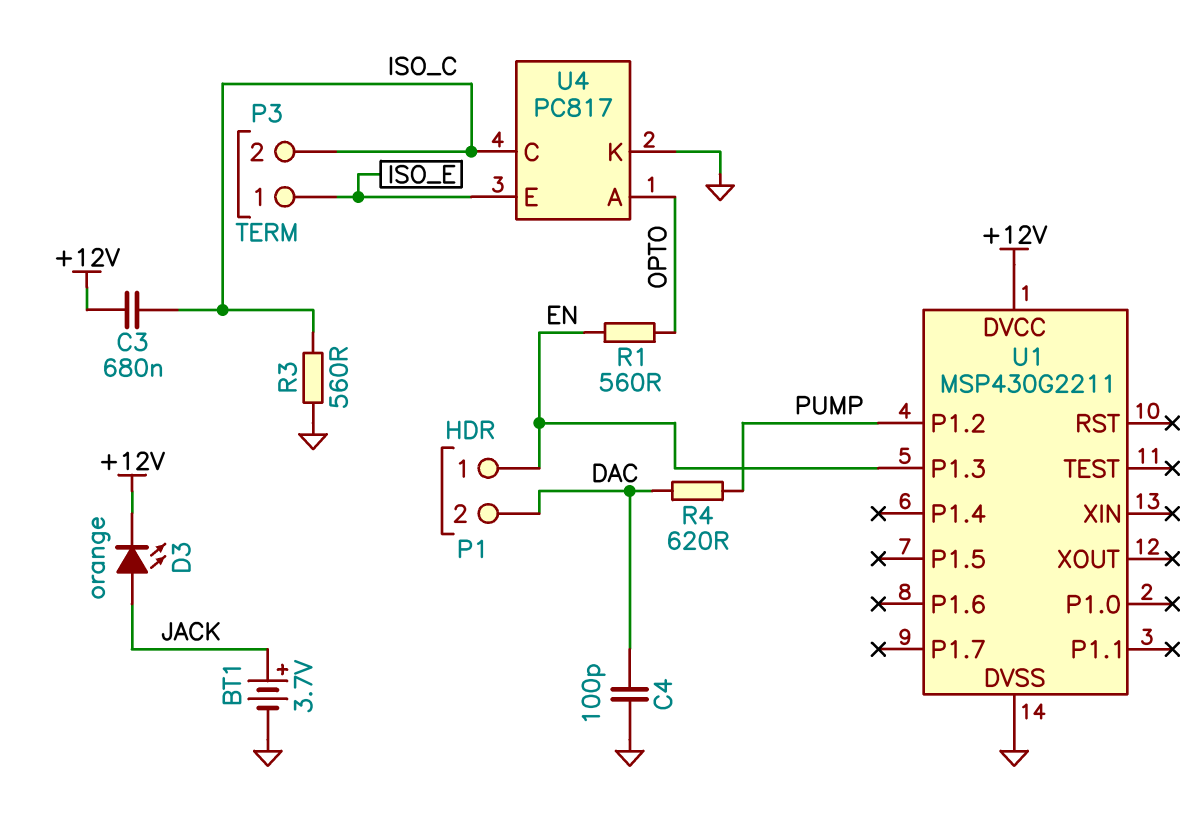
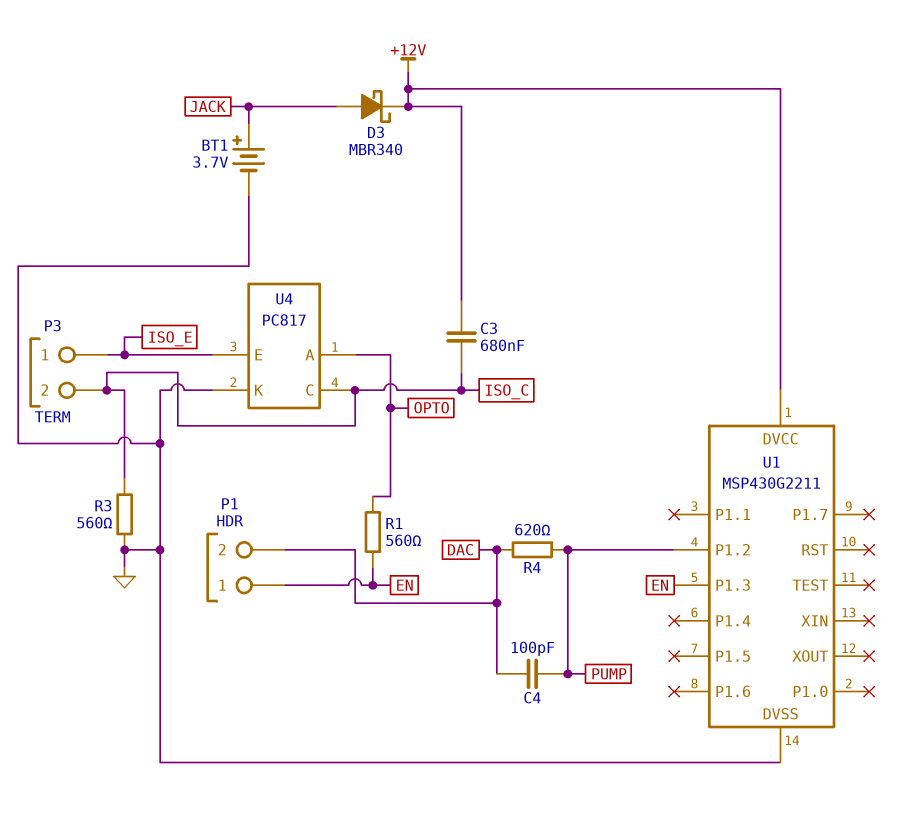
C4: 100pF (DAC, GND) -> 100pF (DAC, PUMP)
D3: LED orange (A JACK, K +12V) -> schottky MBR340 (A JACK, K +12V)

